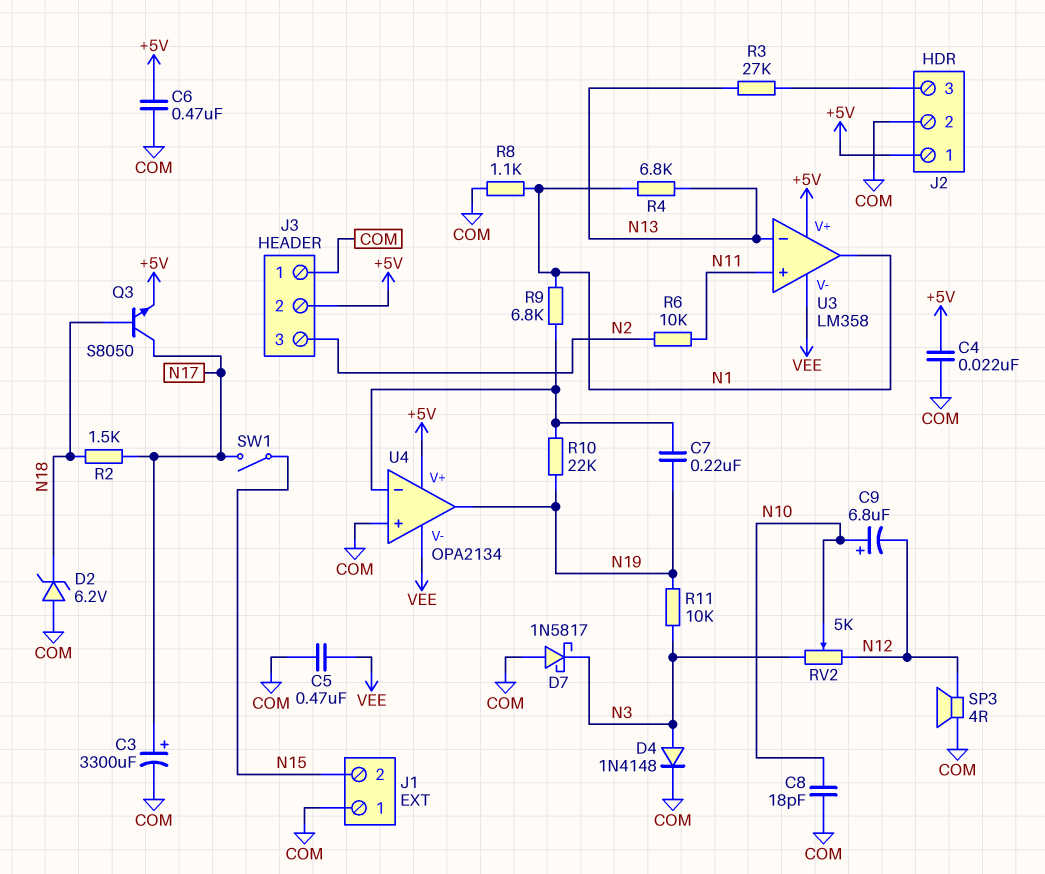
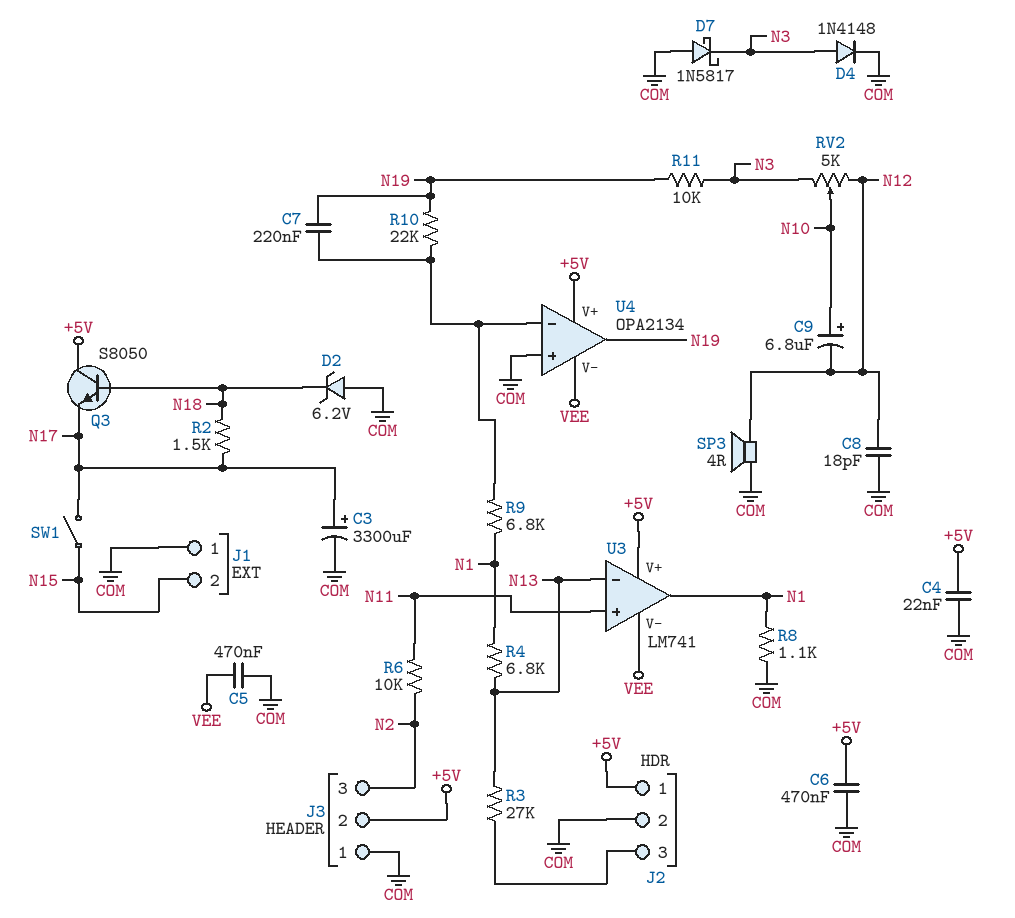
C8: 18pF (COM, N10) -> 18pF (COM, N12)
Q3: NPN S8050 (B N18, C N17, E +5V) -> NPN S8050 (B N18, C +5V, E N17)
U3: LM358 -> LM741

